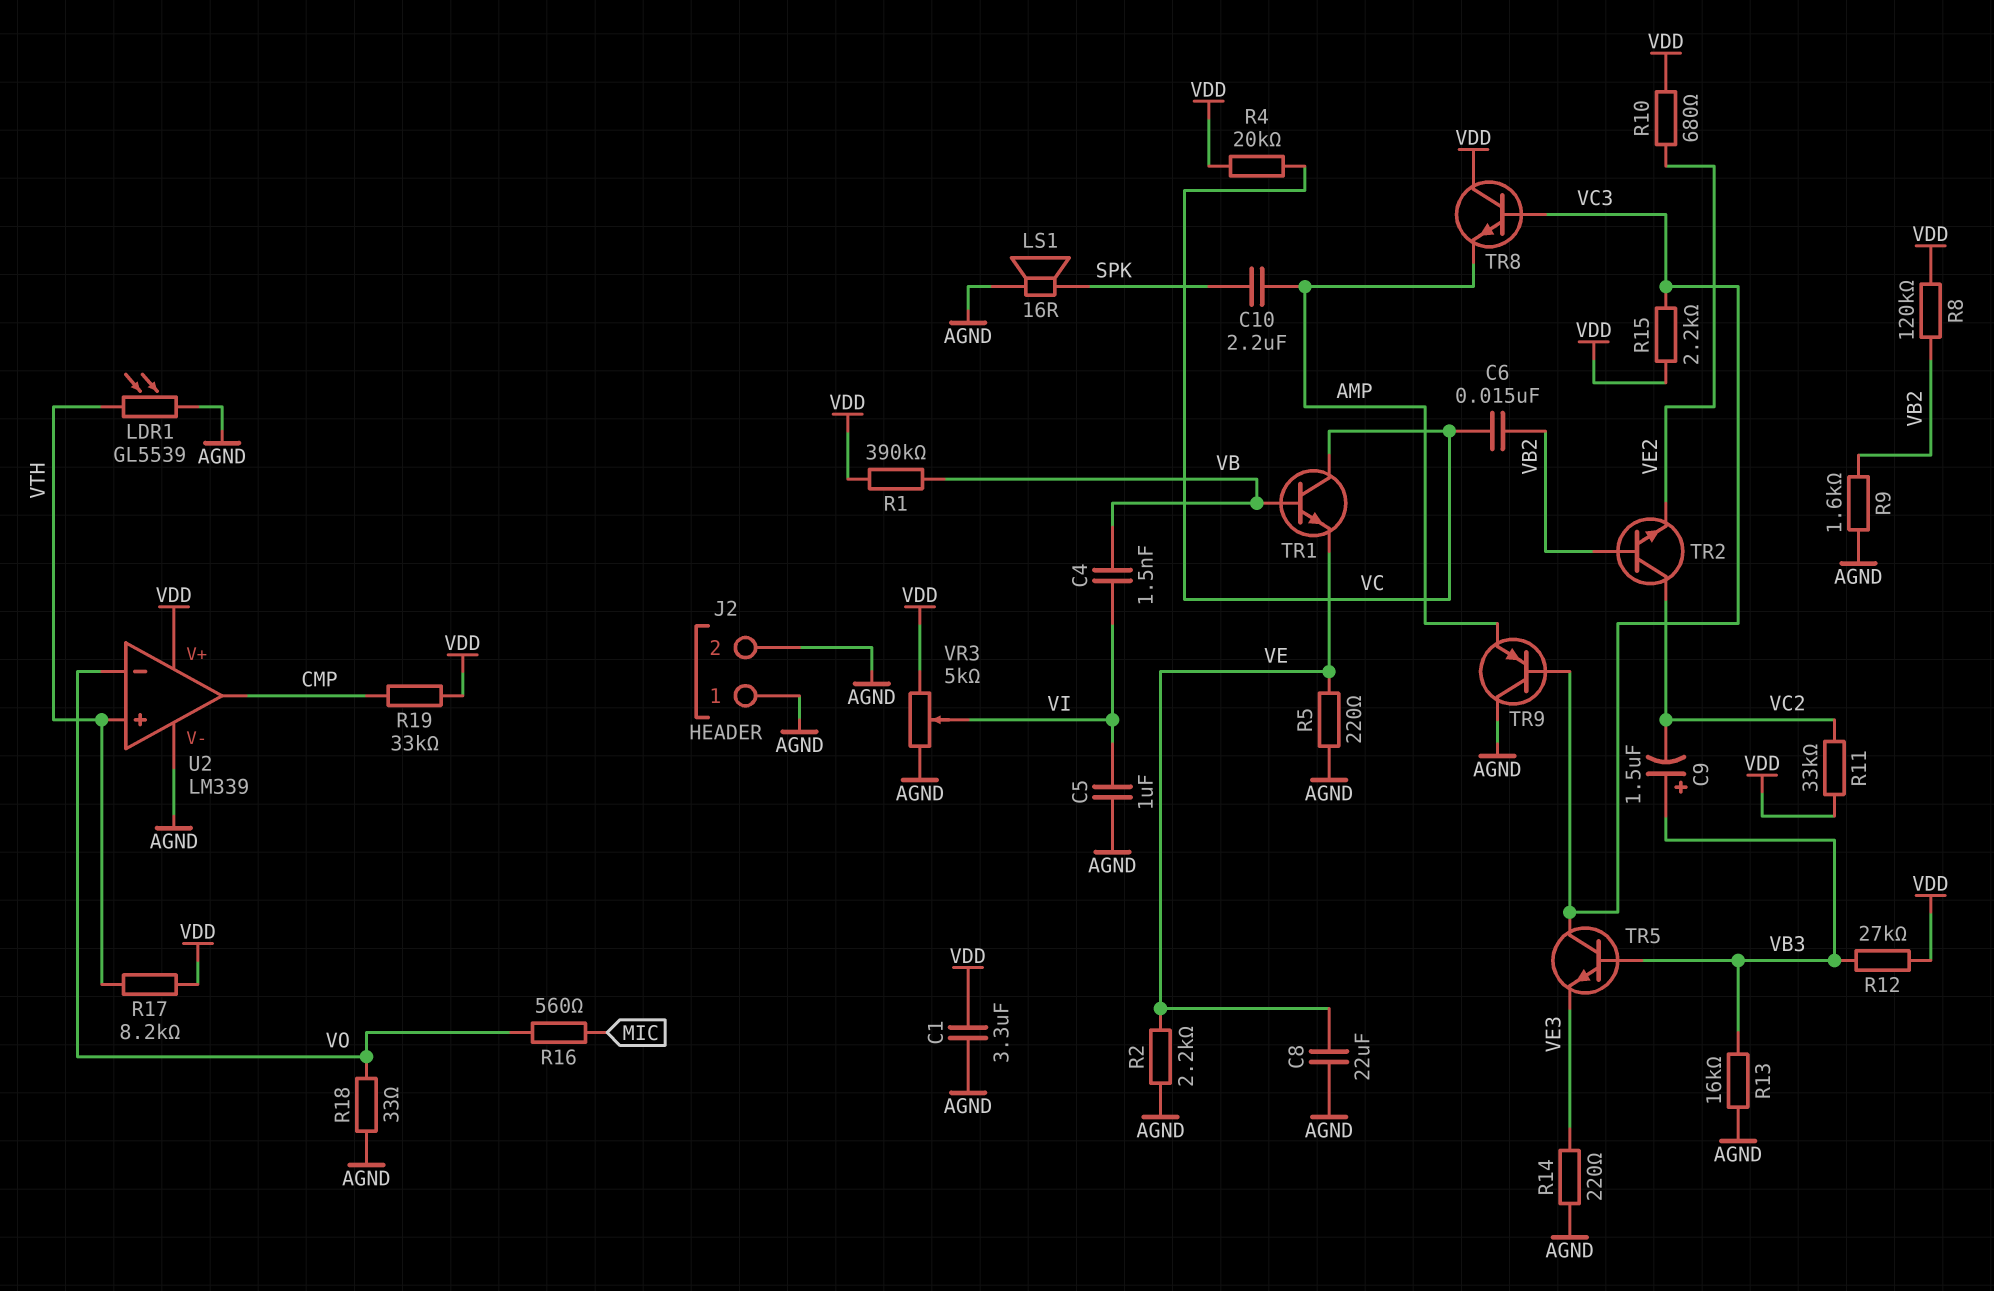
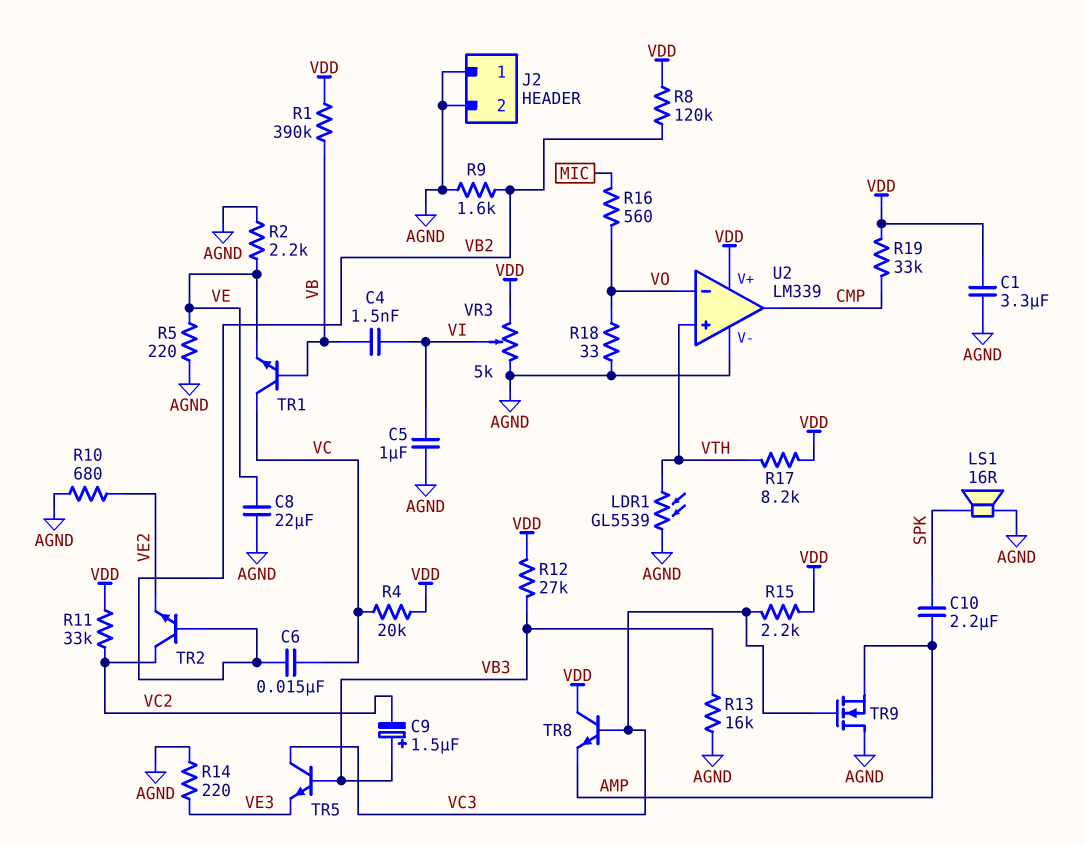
R10: 680 (VDD, VE2) -> 680 (AGND, VE2)
TR9: PNP (B VC3, C AGND, E AMP) -> NMOS (G VC3, D AGND, S AMP)

